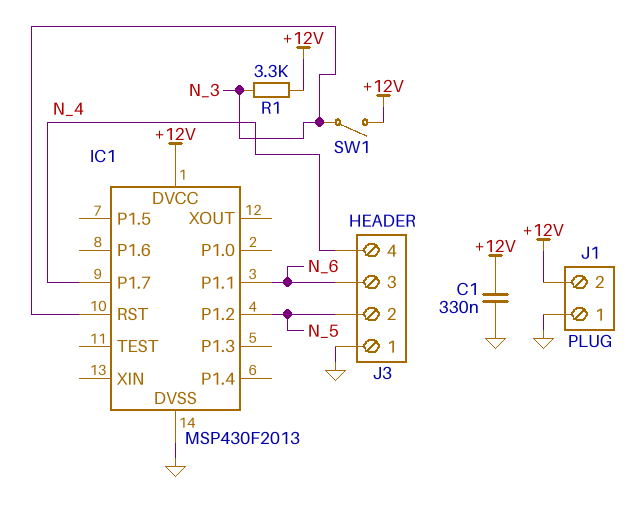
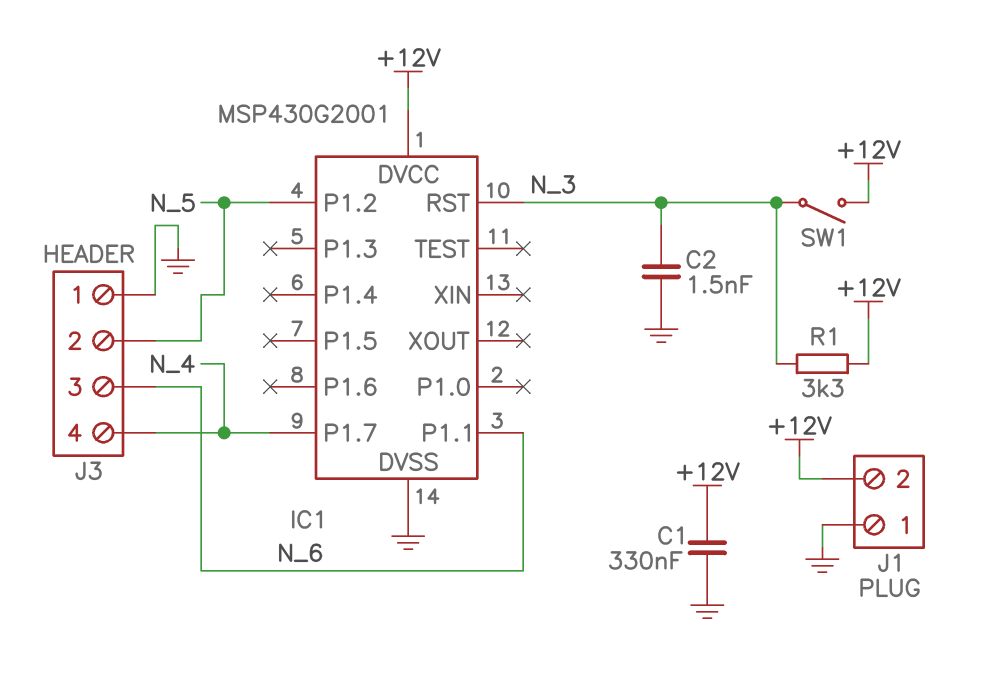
C2: none -> 1.5nF (GND, N_3)
IC1: MSP430F2013 -> MSP430G2001

